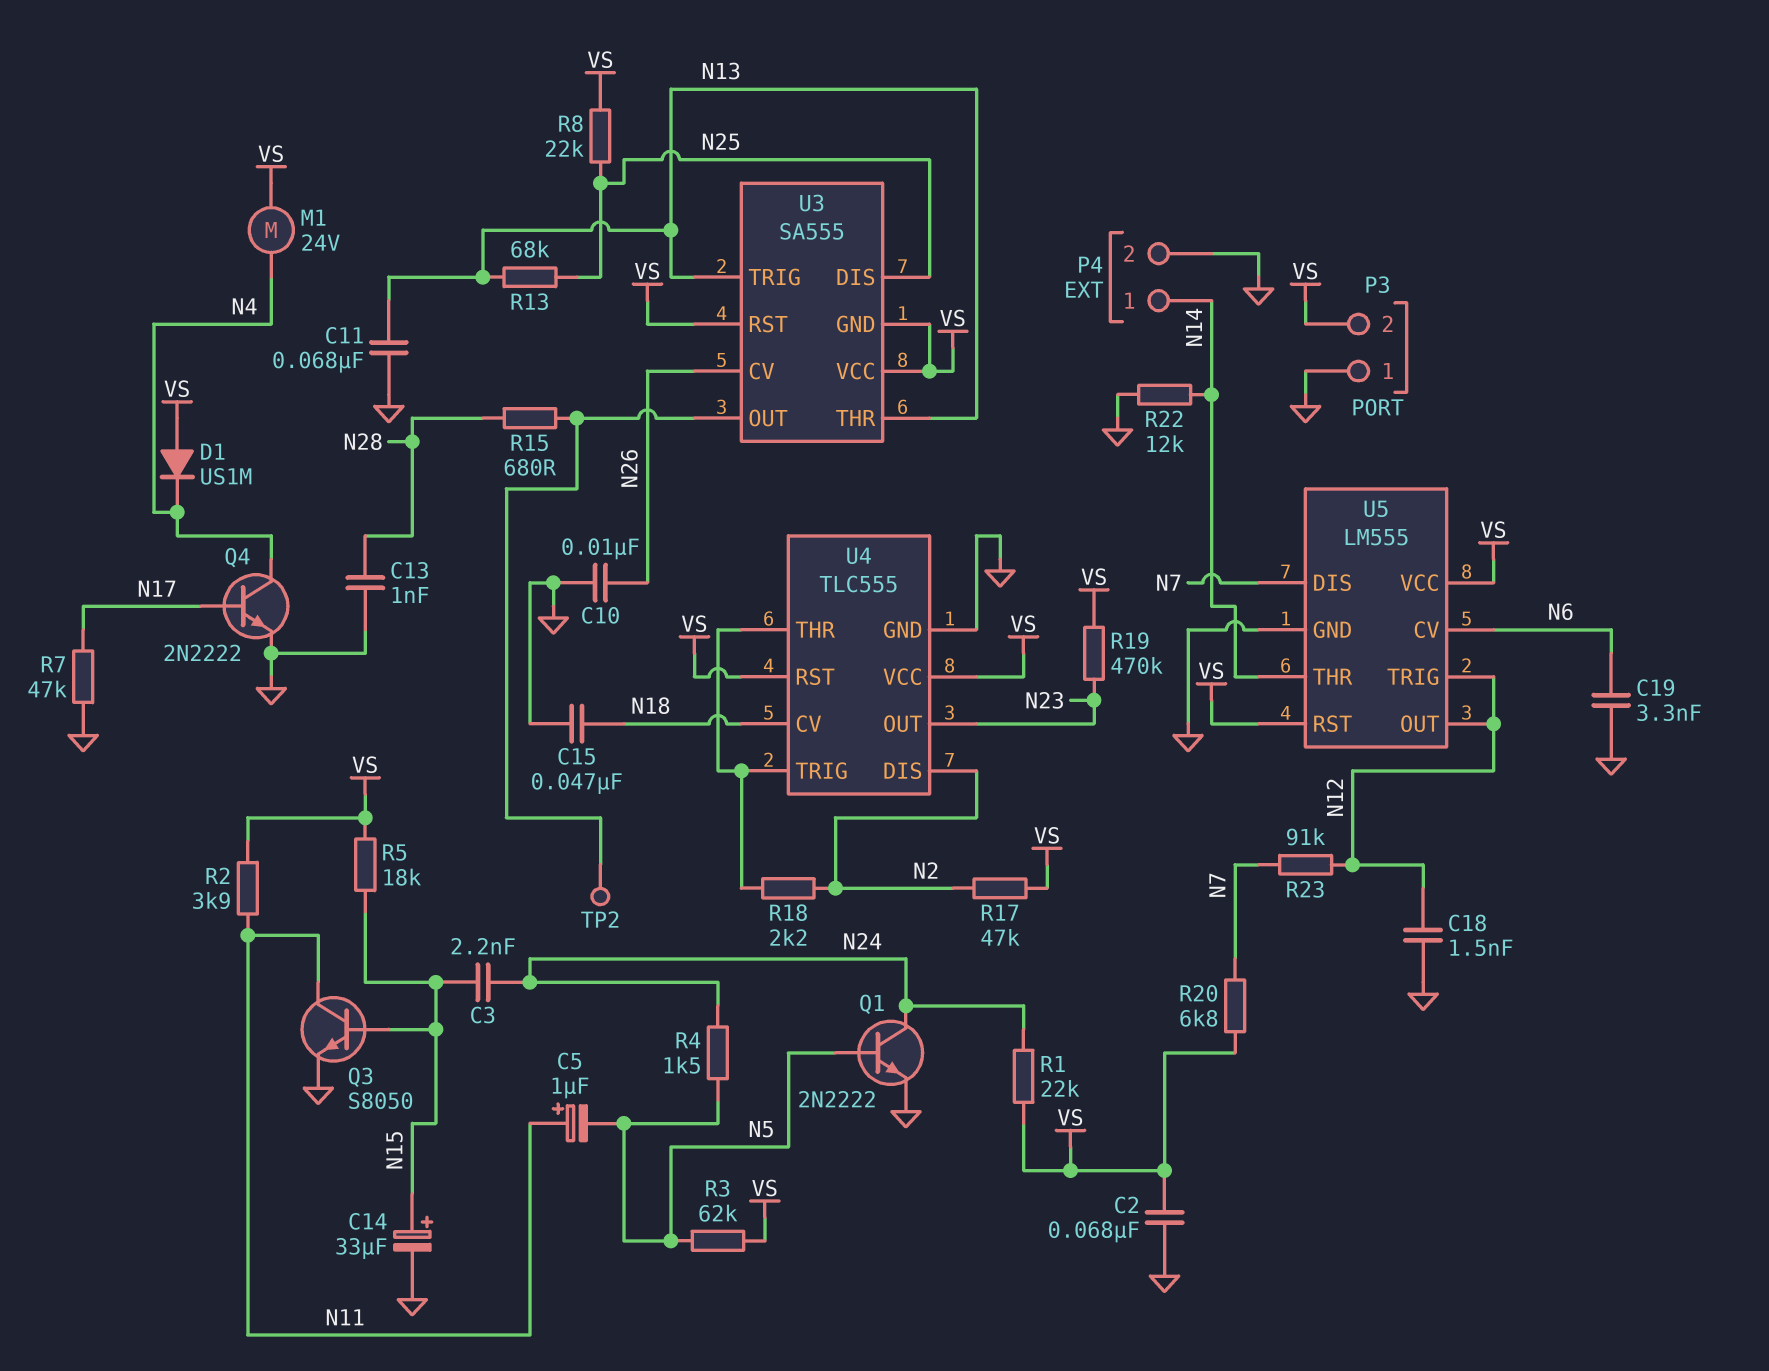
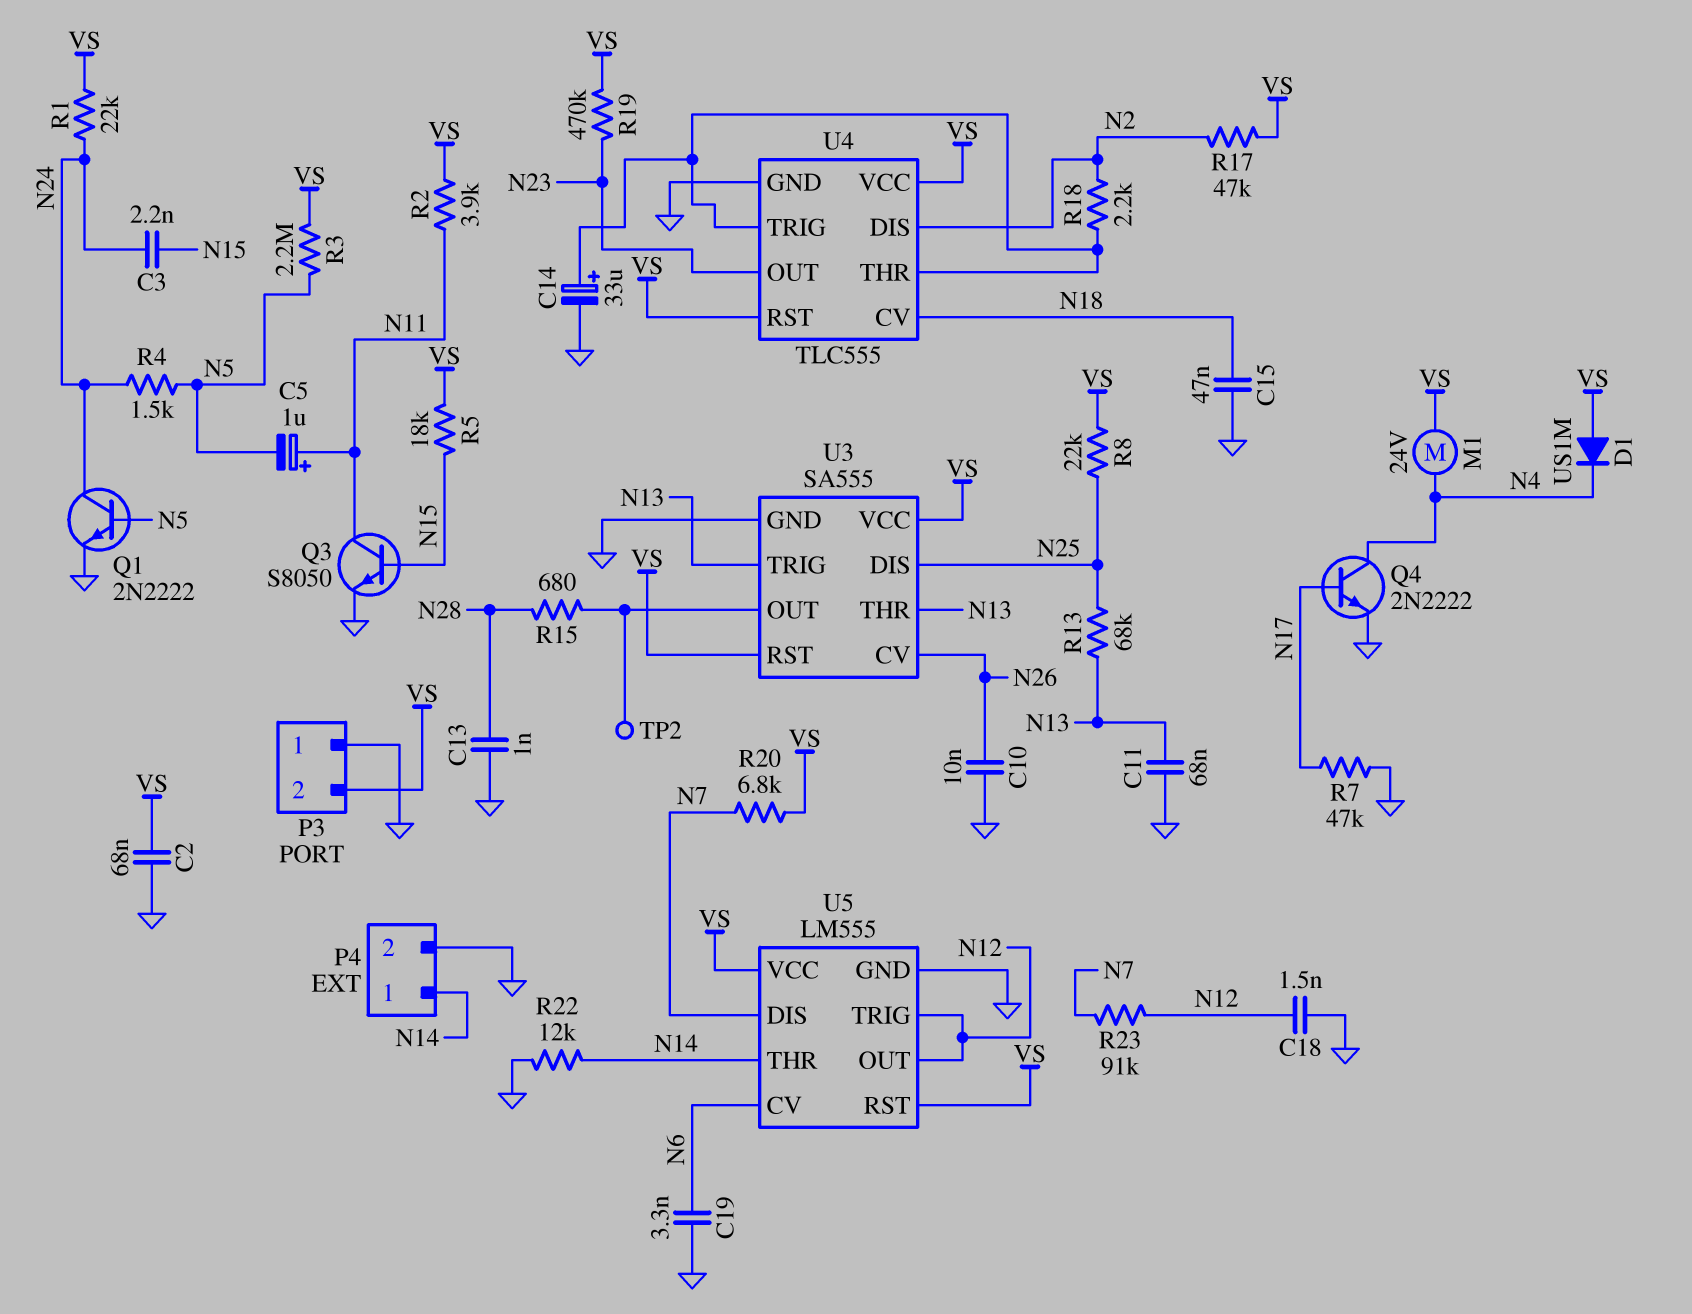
C14: 33uF (plus N15, minus GND) -> 33uF (plus U4/THR, minus GND)
R3: 62k (N5, VS) -> 2.2M (N5, VS)
U3 pin GND: VS -> GND

